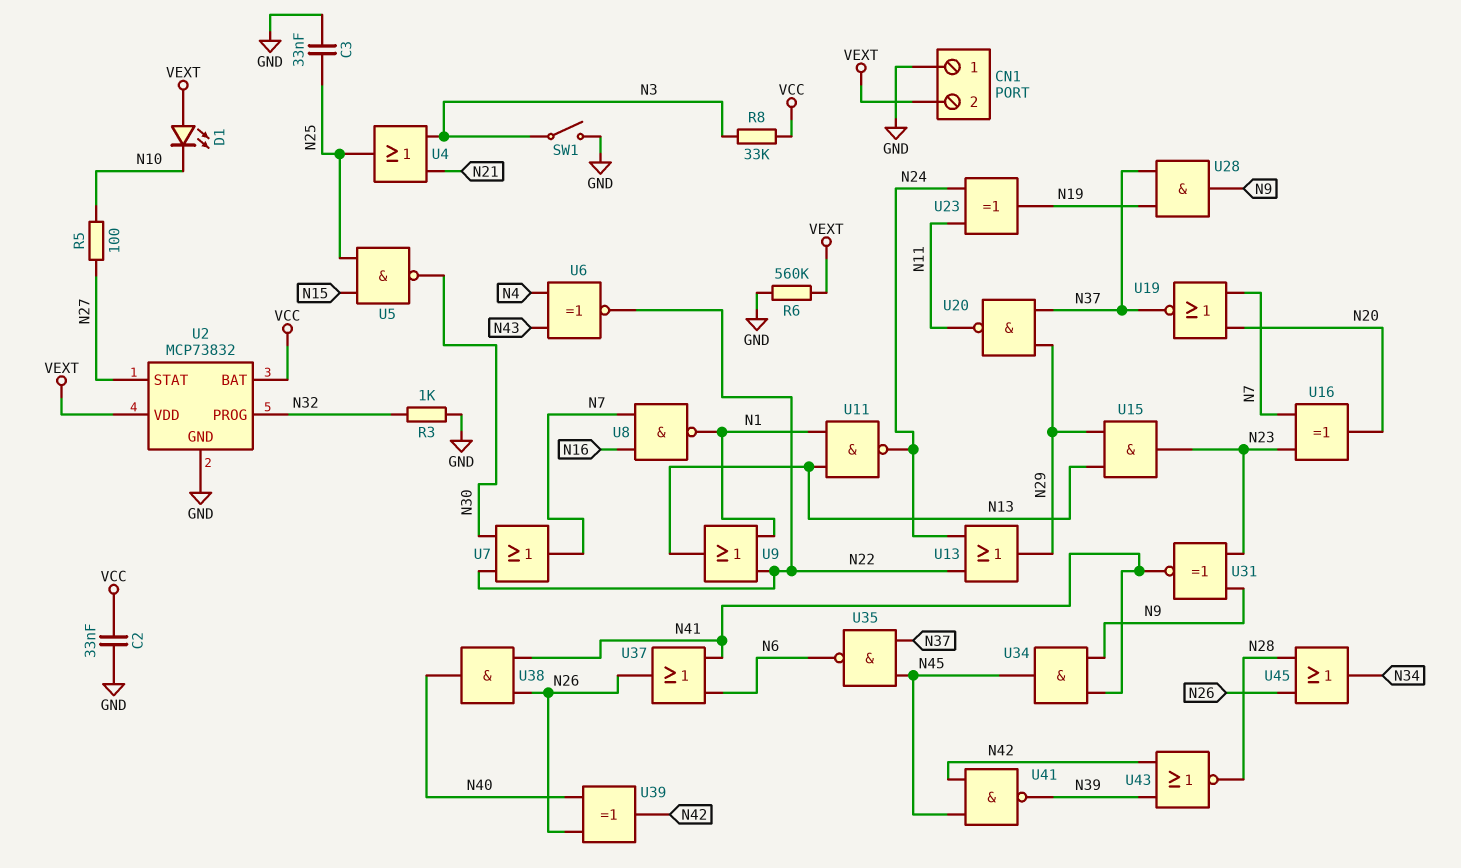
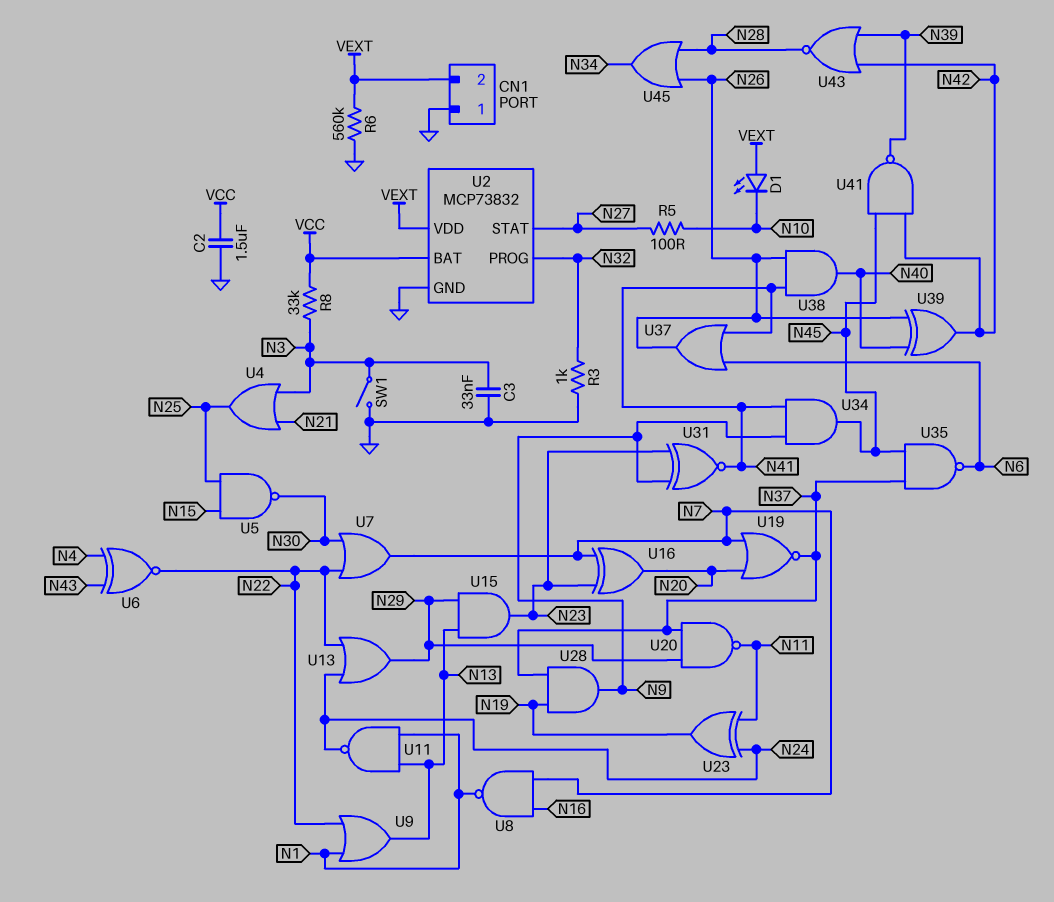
C2: 33nF (GND, VCC) -> 1.5uF (GND, VCC)
C3: 33nF (GND, N25) -> 33nF (GND, N3)

